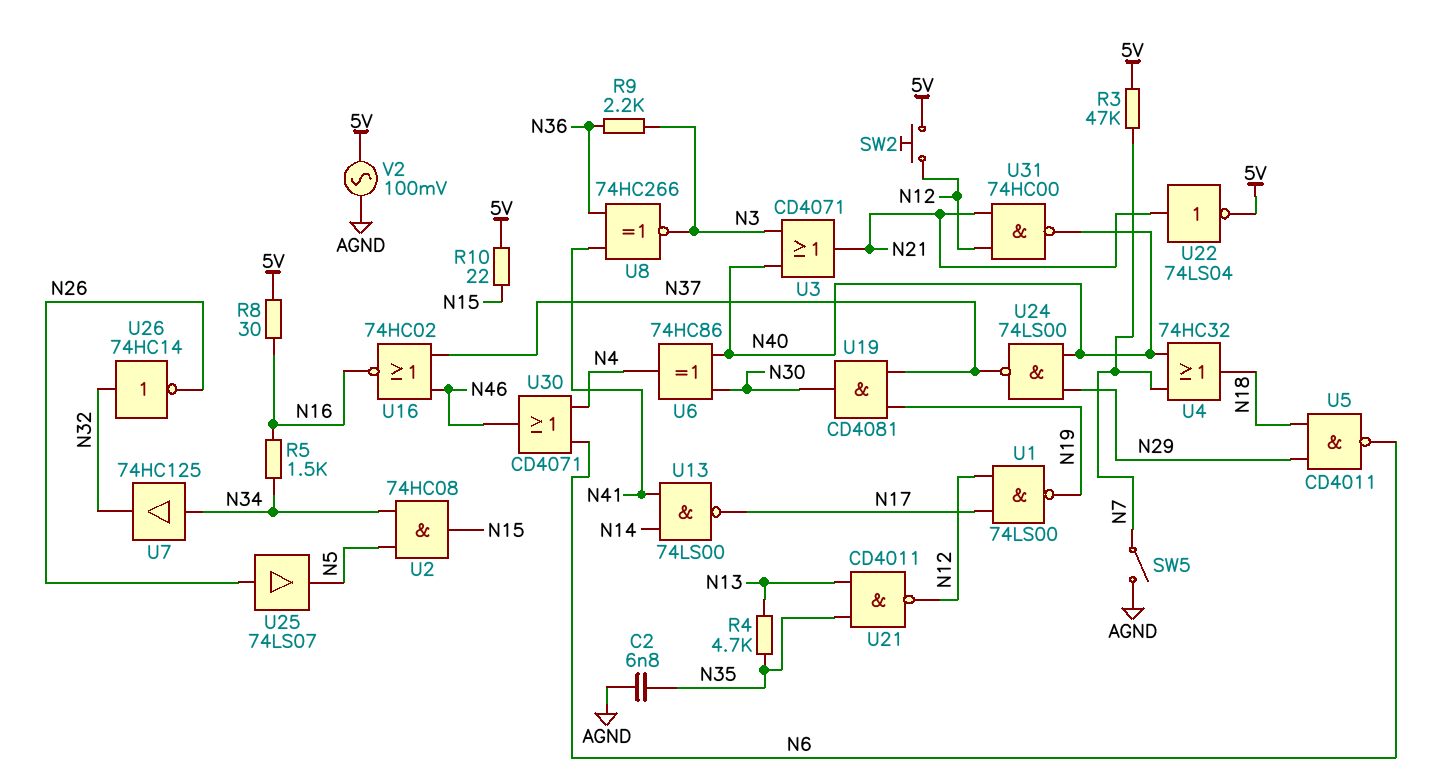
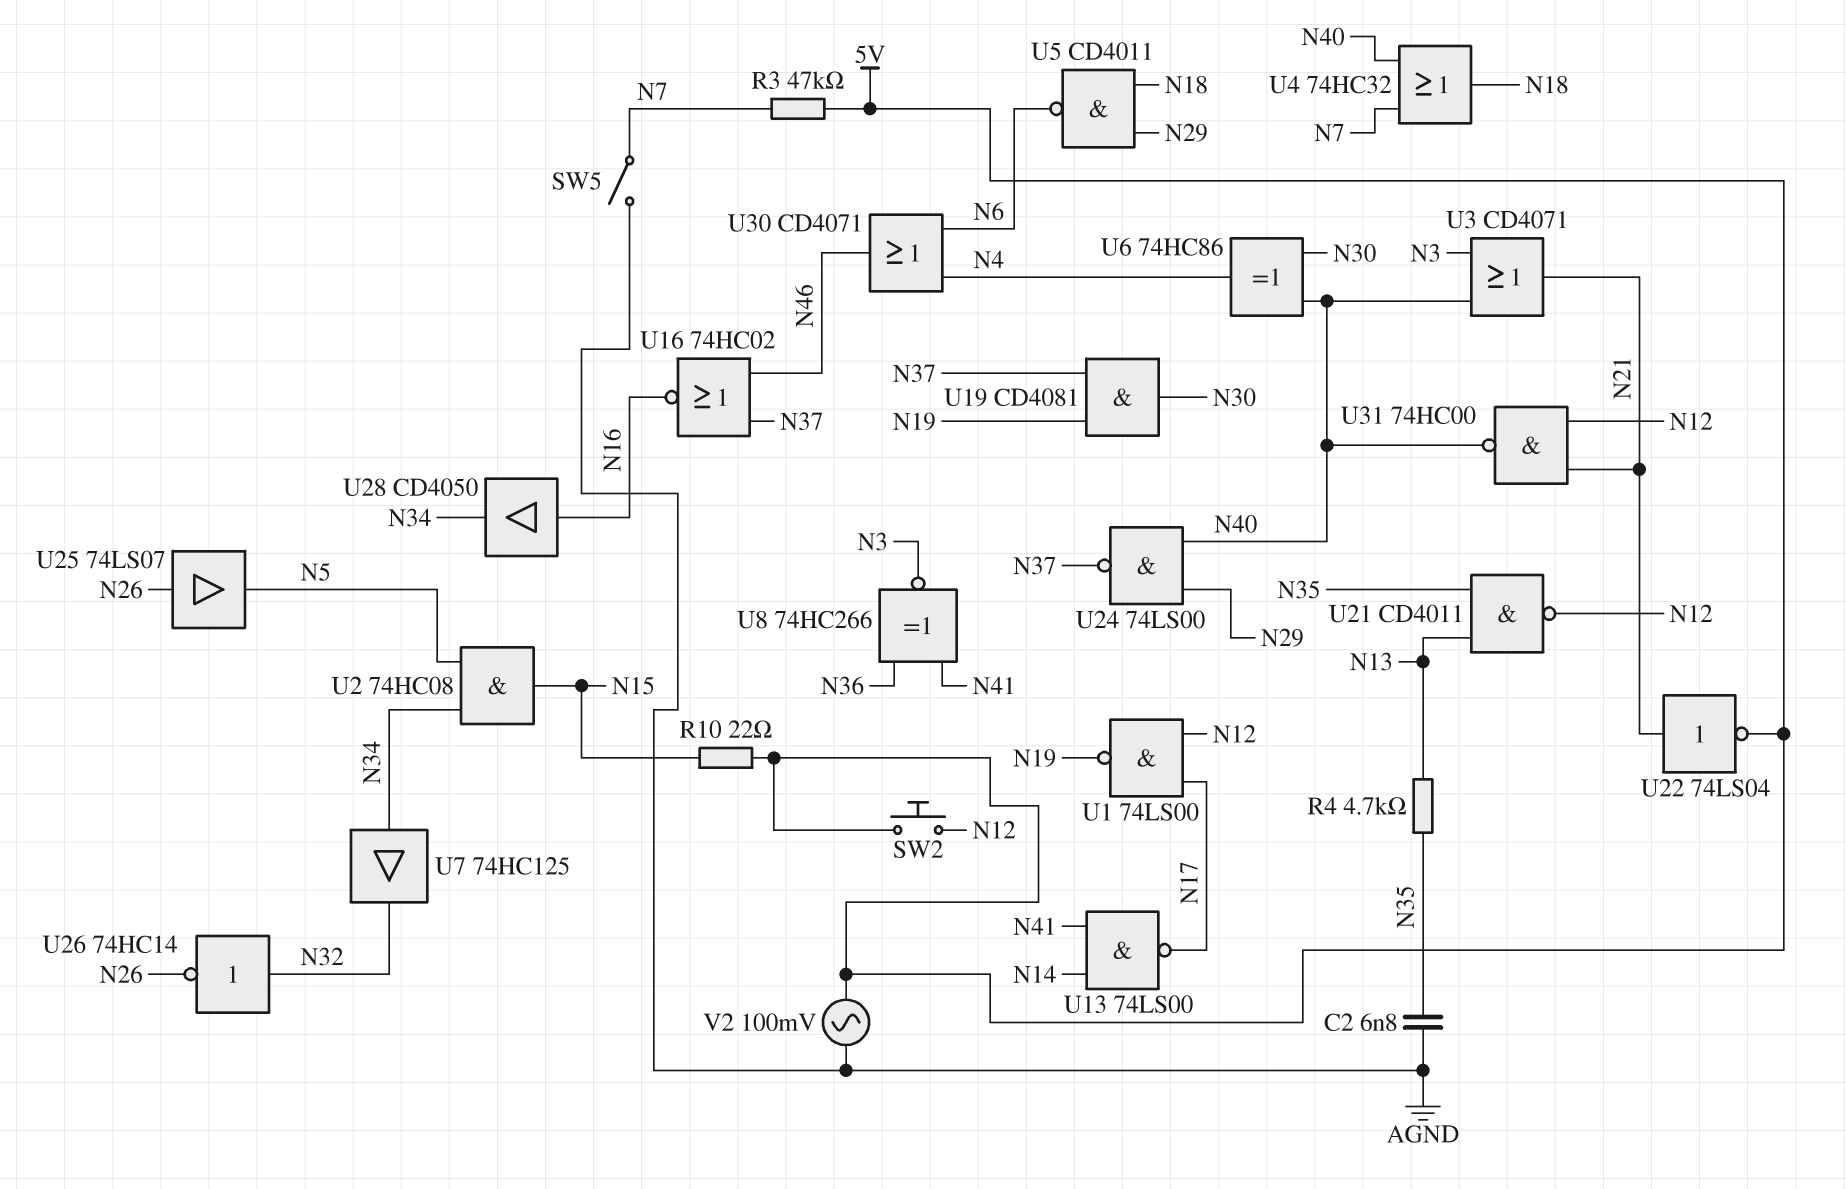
R5: 1.5k (N16, N34) -> none
R8: 30 (5V, N16) -> none
R9: 2.2k (N3, N36) -> none
U28: none -> buffer CD4050 (in N16, out N34)

